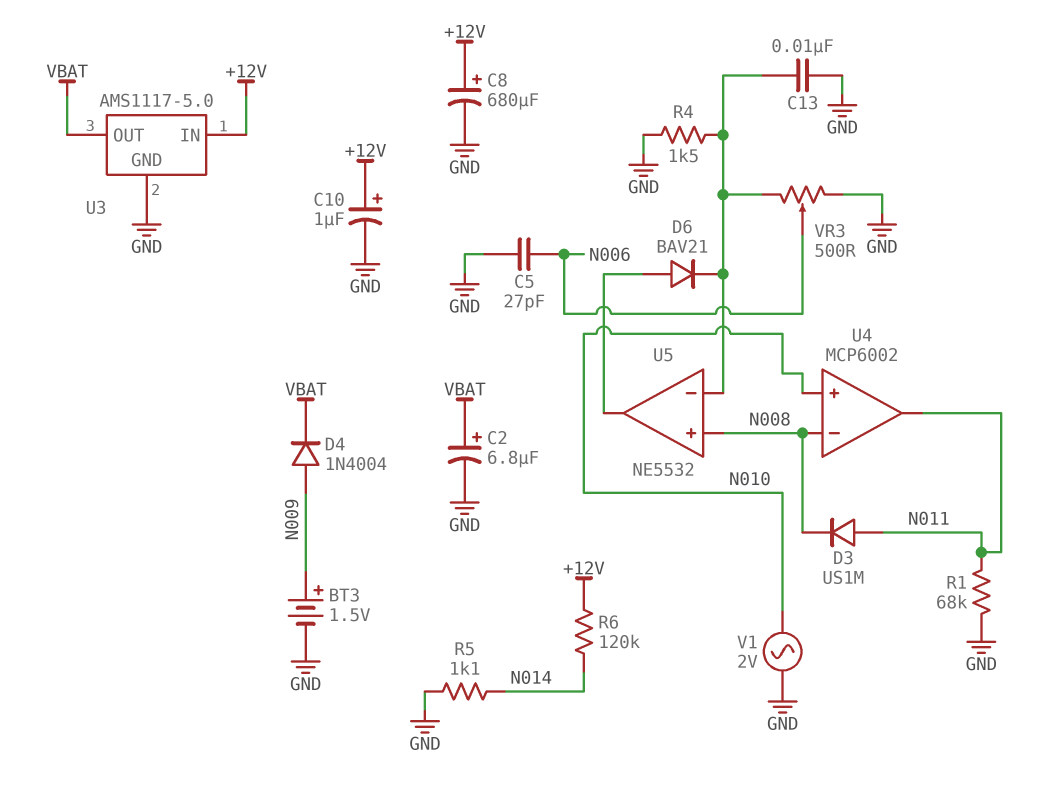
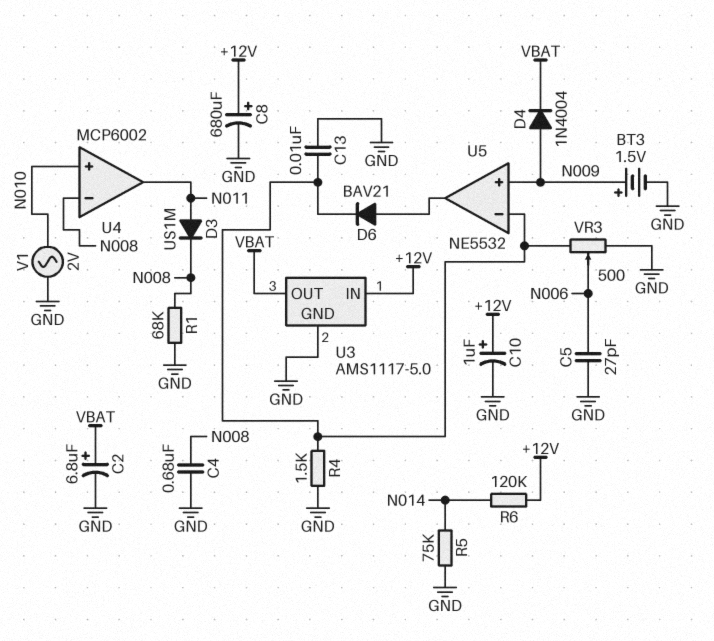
C4: none -> 680nF (GND, N008)
R1: 68k (GND, N011) -> 68k (GND, N008)
R5: 1.1k (GND, N014) -> 75k (GND, N014)
U5 pin in+: N008 -> N009

